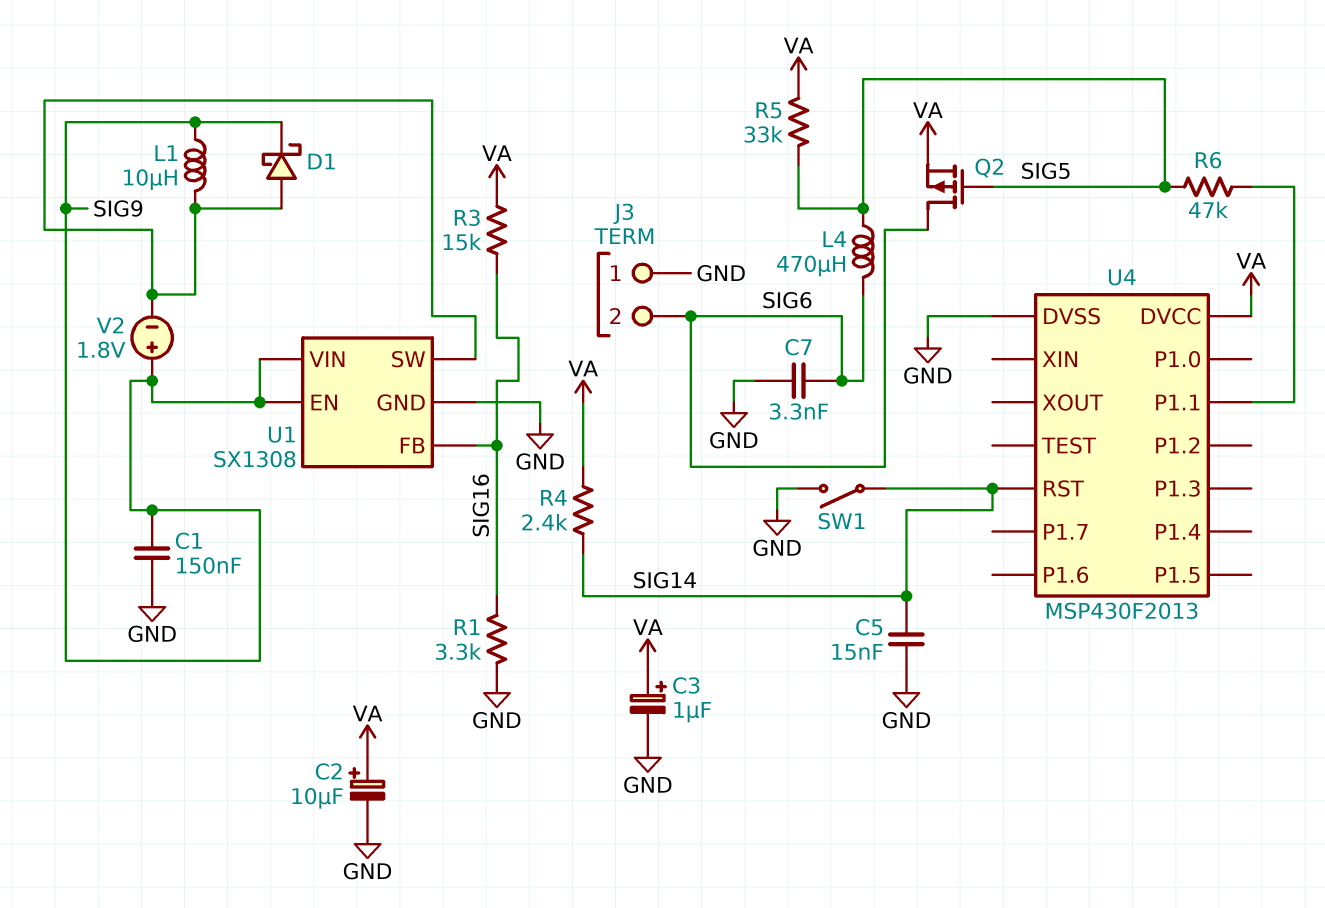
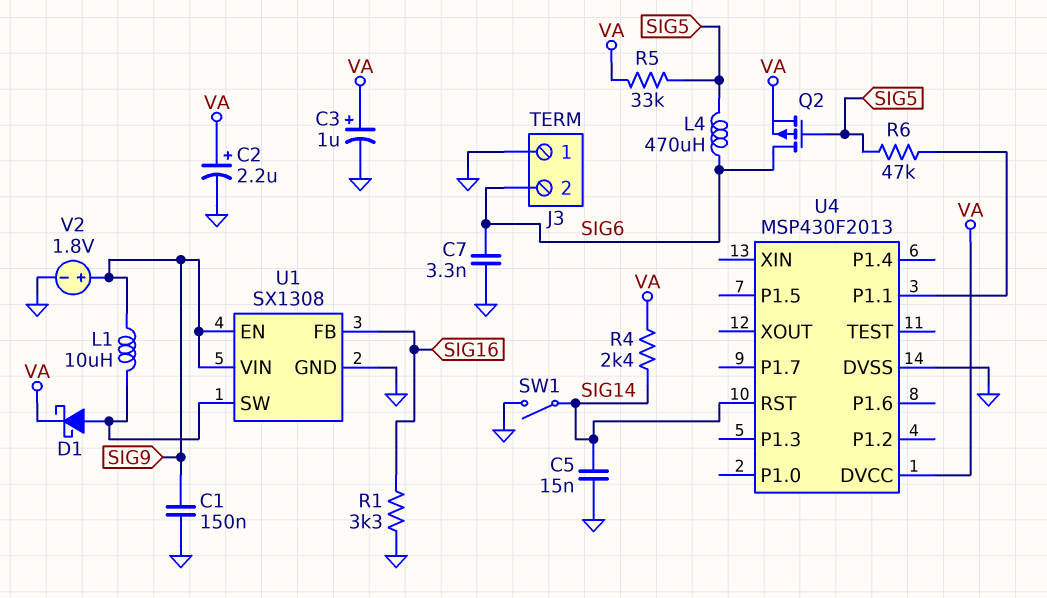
C2: 10uF (plus VA, minus GND) -> 2.2uF (plus VA, minus GND)
D1: schottky (A U1/SW, K SIG9) -> schottky (A U1/SW, K VA)
R3: 15k (SIG16, VA) -> none
V2: 1.8V (plus SIG9, minus U1/SW) -> 1.8V (plus SIG9, minus GND)

